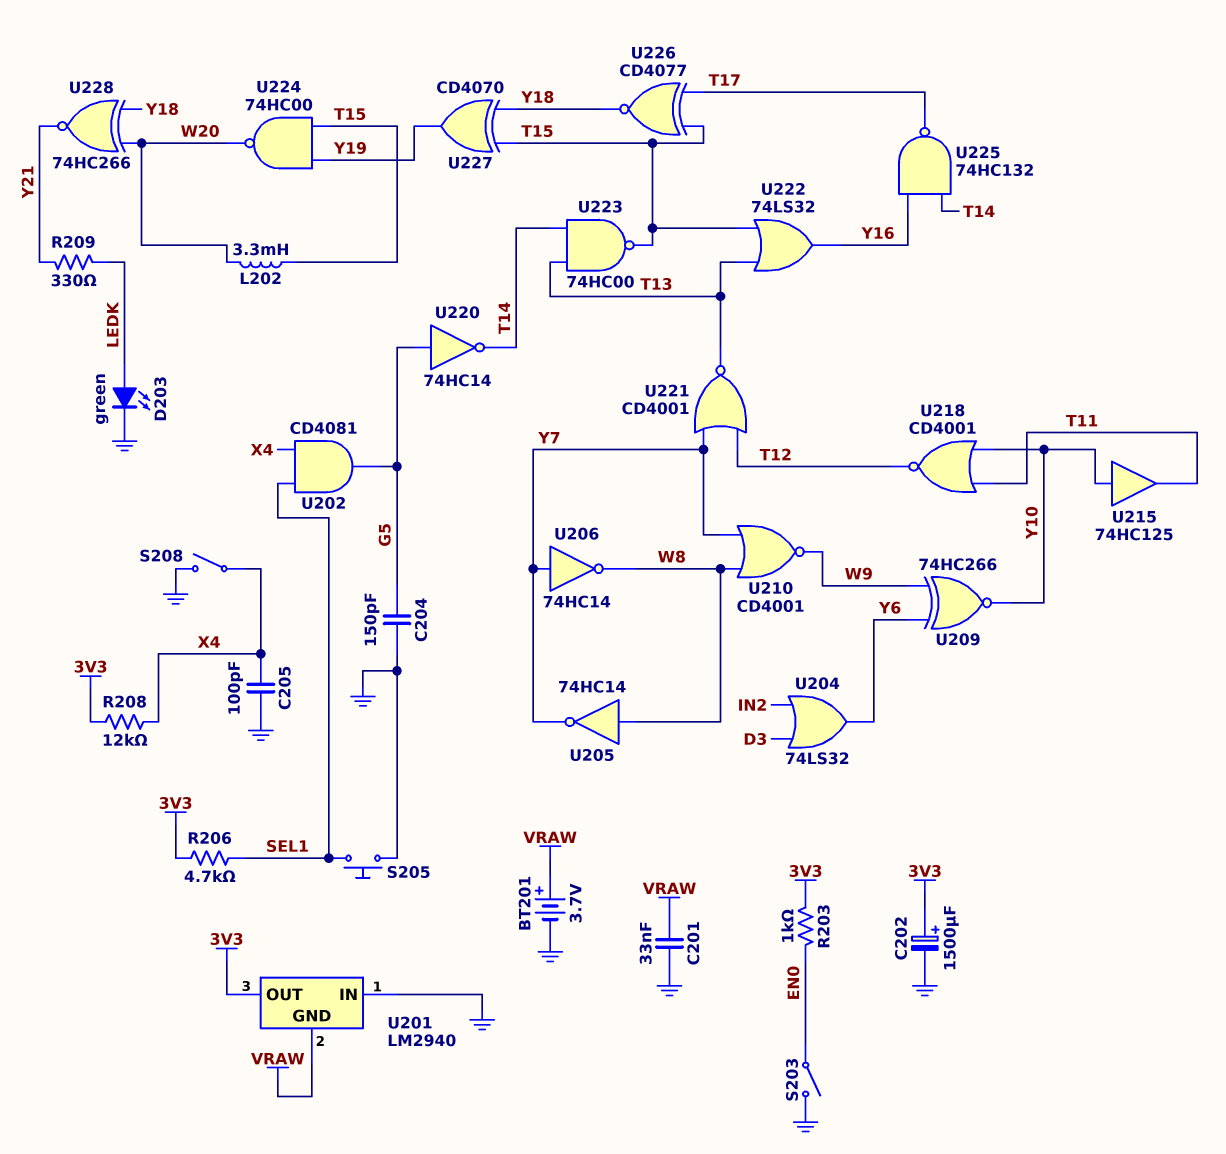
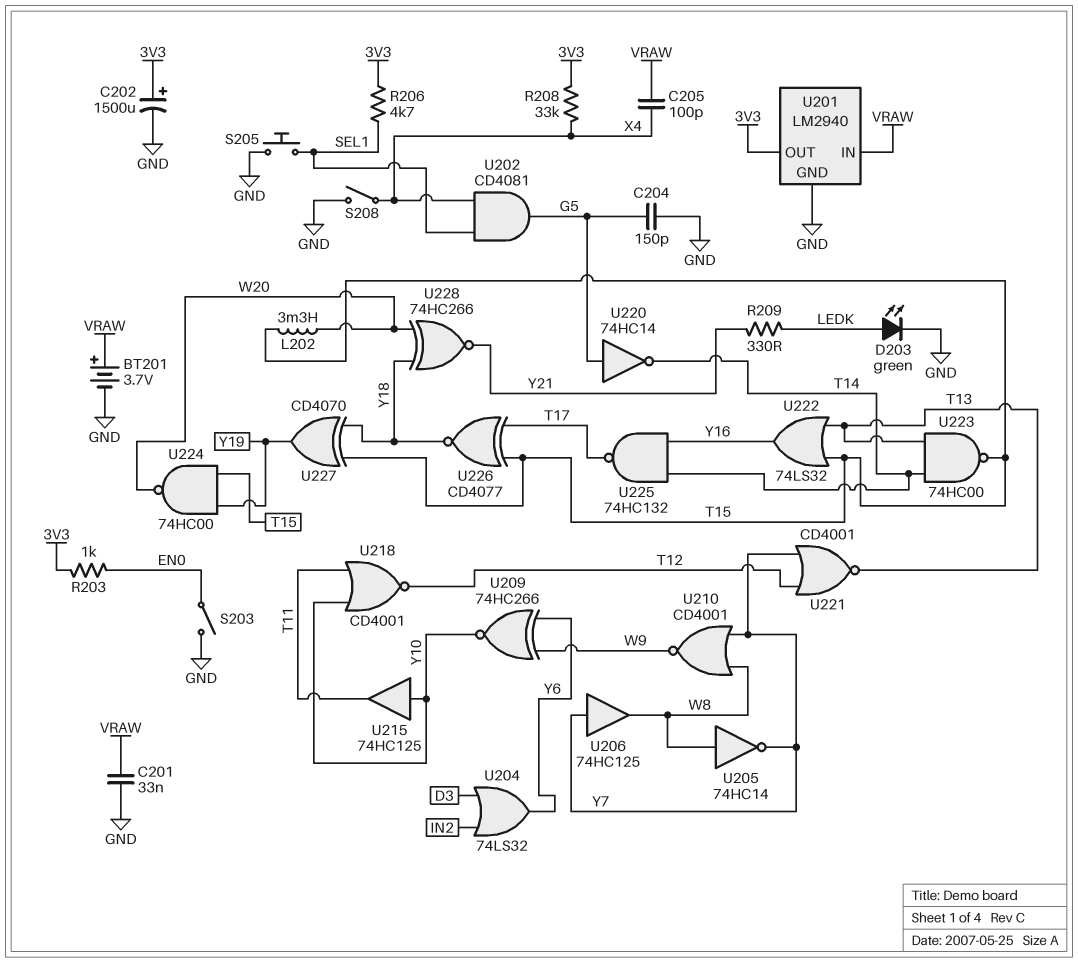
C205: 100pF (GND, X4) -> 100pF (VRAW, X4)
R208: 12k (3V3, X4) -> 33k (3V3, X4)
U201 pin GND: VRAW -> GND
U201 pin IN: GND -> VRAW
U206: NOT 74HC14 (in Y7, out W8) -> buffer 74HC125 (in Y7, out W8)

